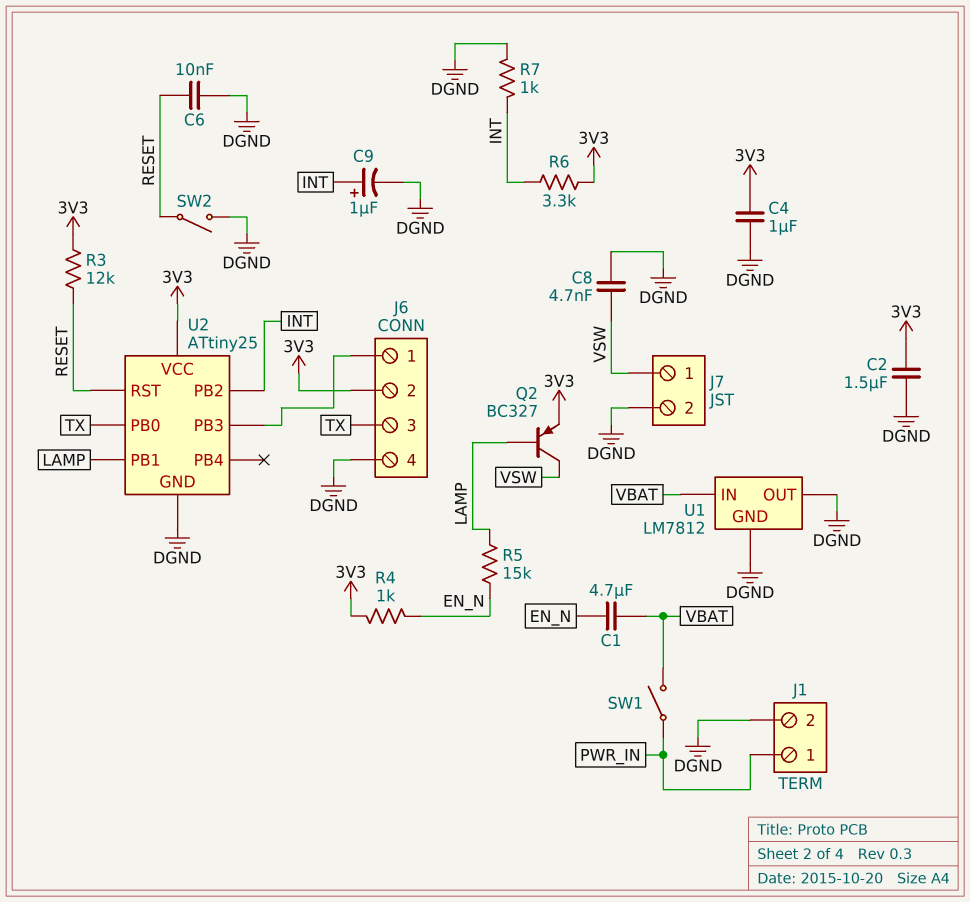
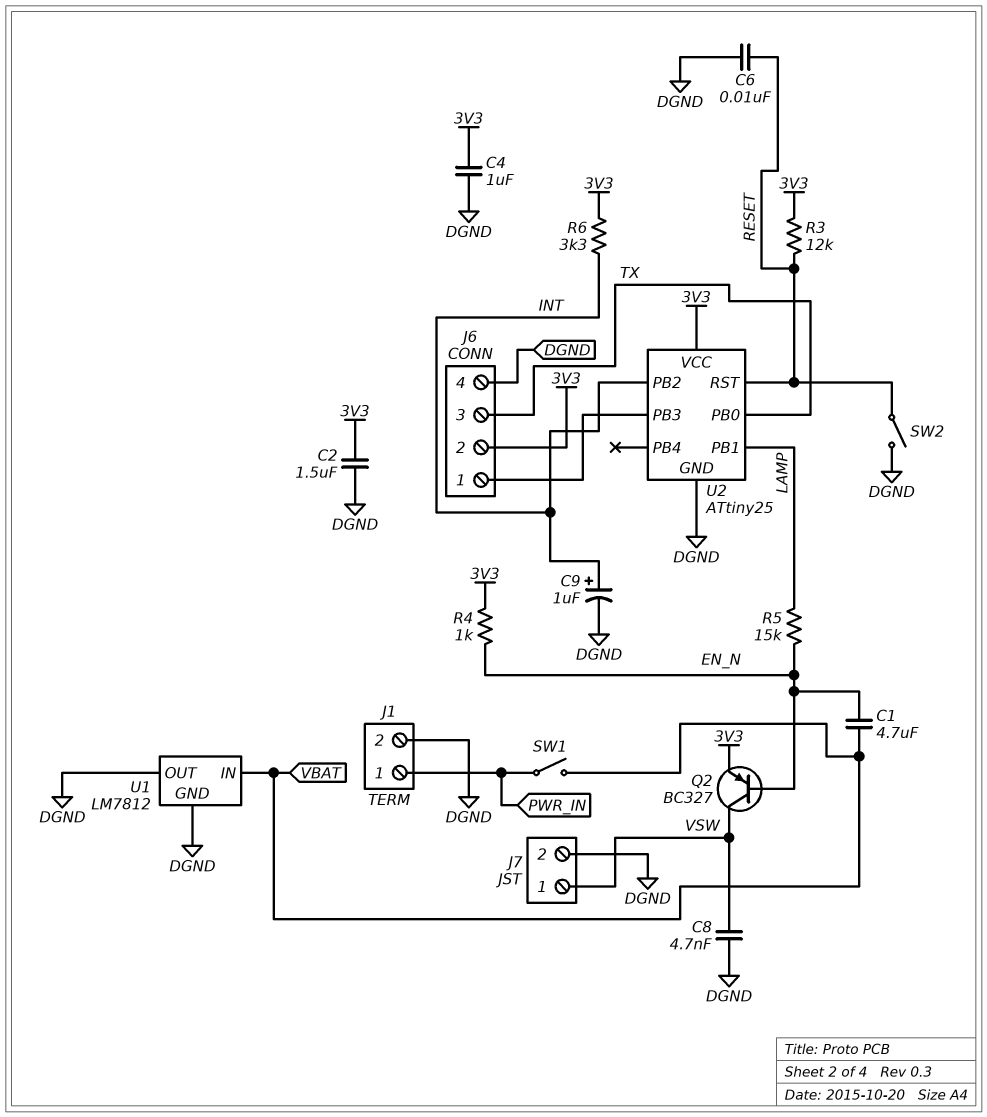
Q2: PNP BC327 (B LAMP, C VSW, E 3V3) -> PNP BC327 (B EN_N, C VSW, E 3V3)
R7: 1k (DGND, INT) -> none

